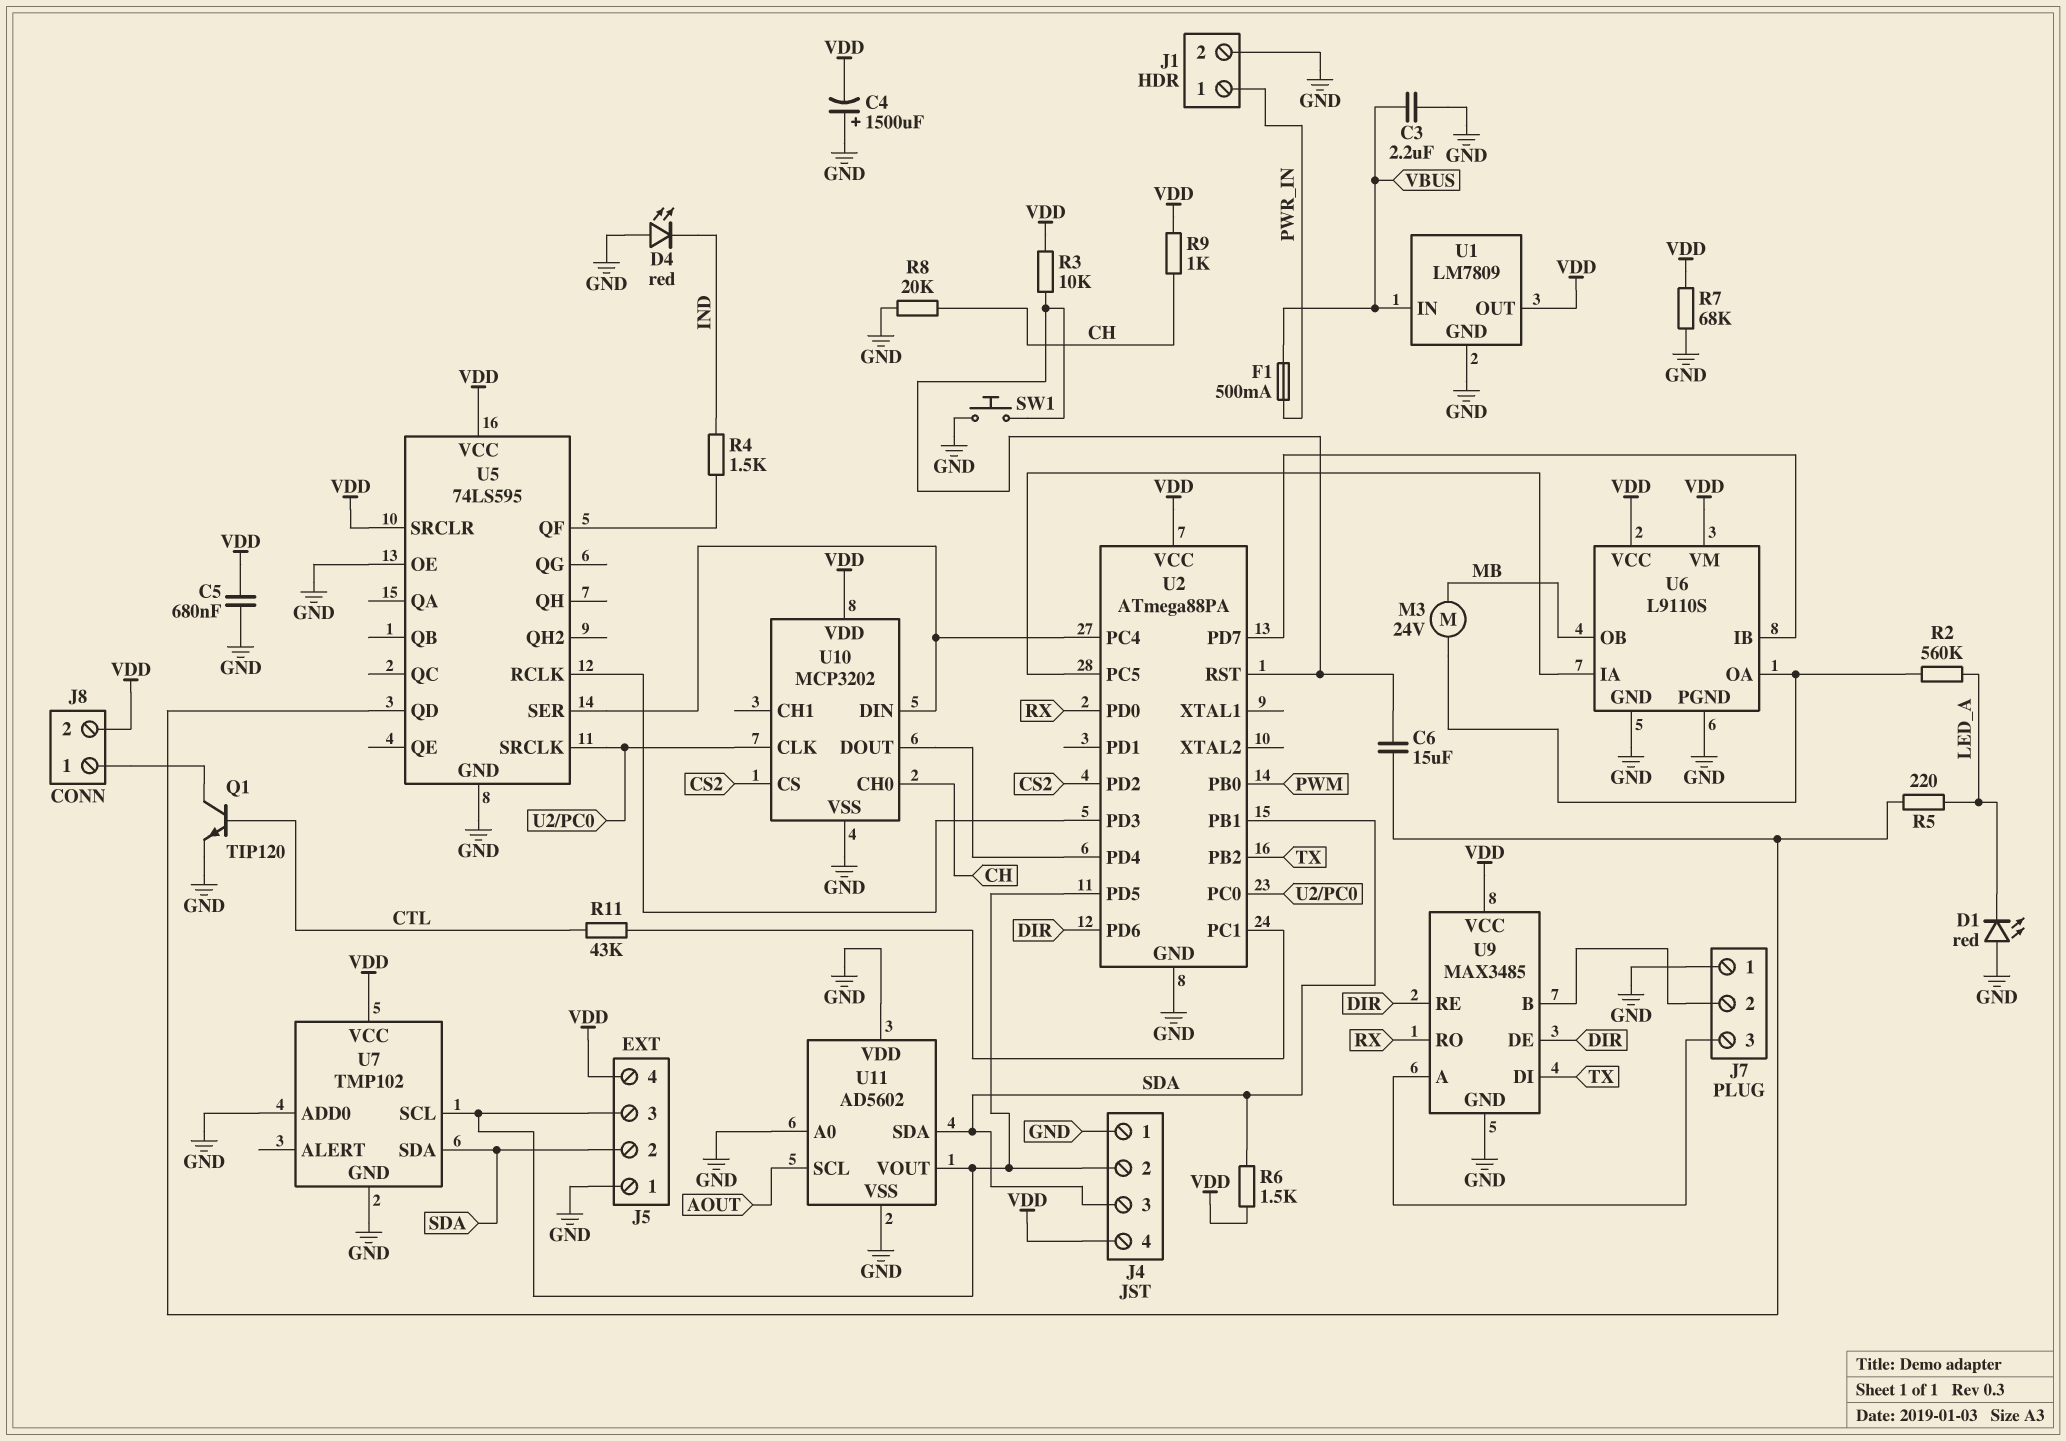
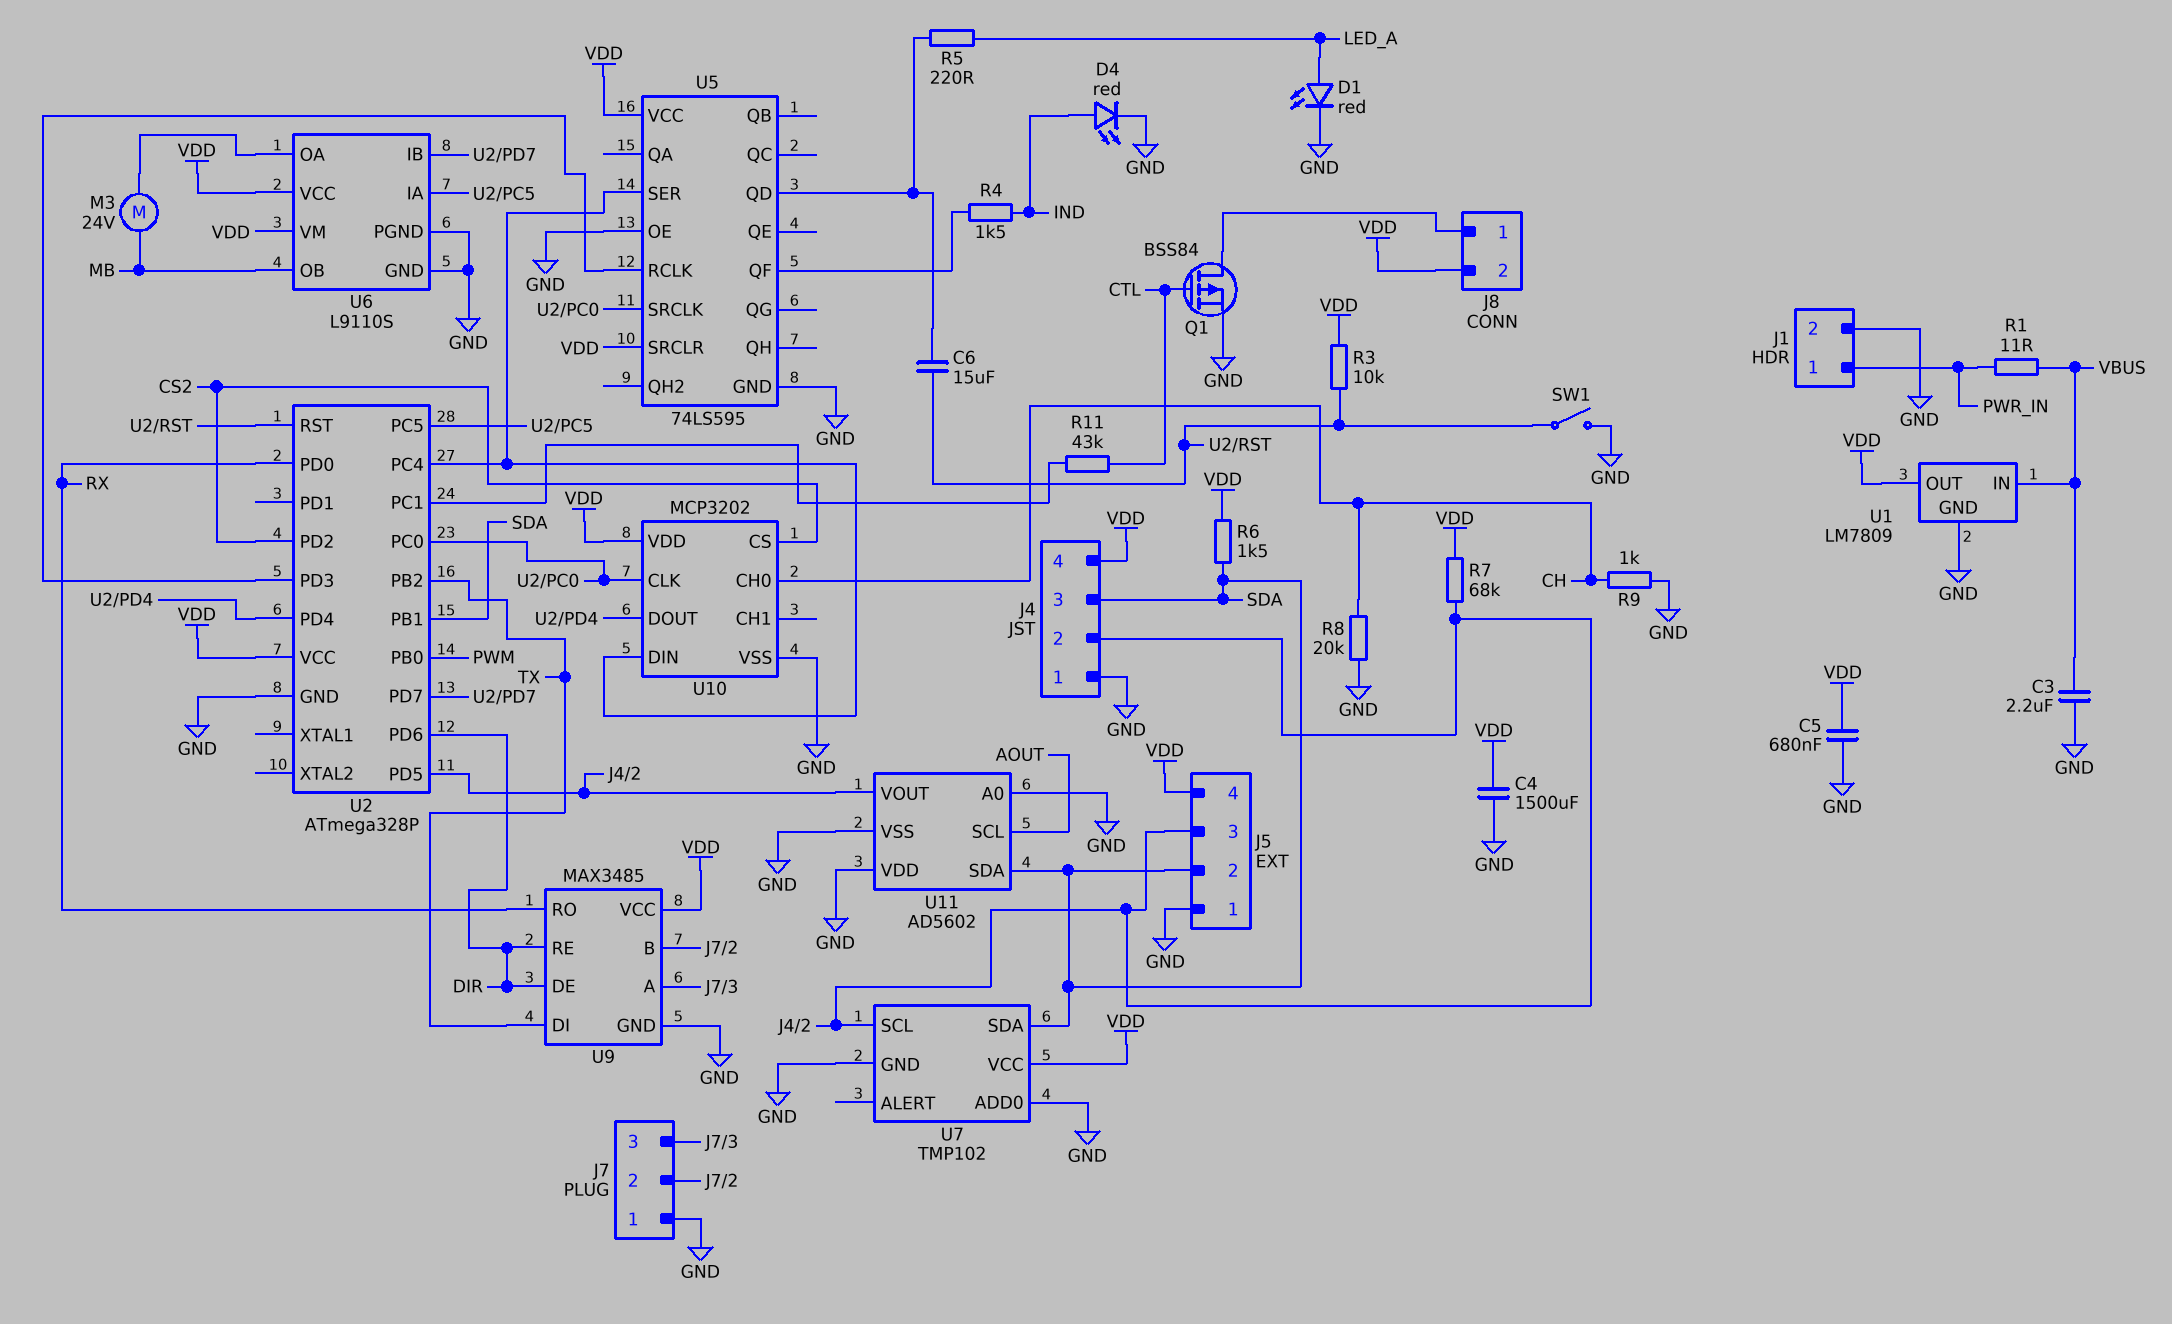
C4: 1500uF (plus GND, minus VDD) -> 1500uF (GND, VDD)
D1: LED red (A GND, K LED_A) -> LED red (A LED_A, K GND)
D4: LED red (A GND, K IND) -> LED red (A IND, K GND)
F1: 500mA (PWR_IN, VBUS) -> none
Q1: NPN TIP120 (B CTL, C J8/1, E GND) -> PMOS BSS84 (G CTL, D J8/1, S GND)
R1: none -> 11 (PWR_IN, VBUS)
R2: 560k (LED_A, U6/OA) -> none
R7: 68k (GND, VDD) -> 68k (J4/2, VDD)
R9: 1k (CH, VDD) -> 1k (CH, GND)
SW1: button (GND, U2/RST) -> switch (GND, U2/RST)
U2: ATmega88PA -> ATmega328P

